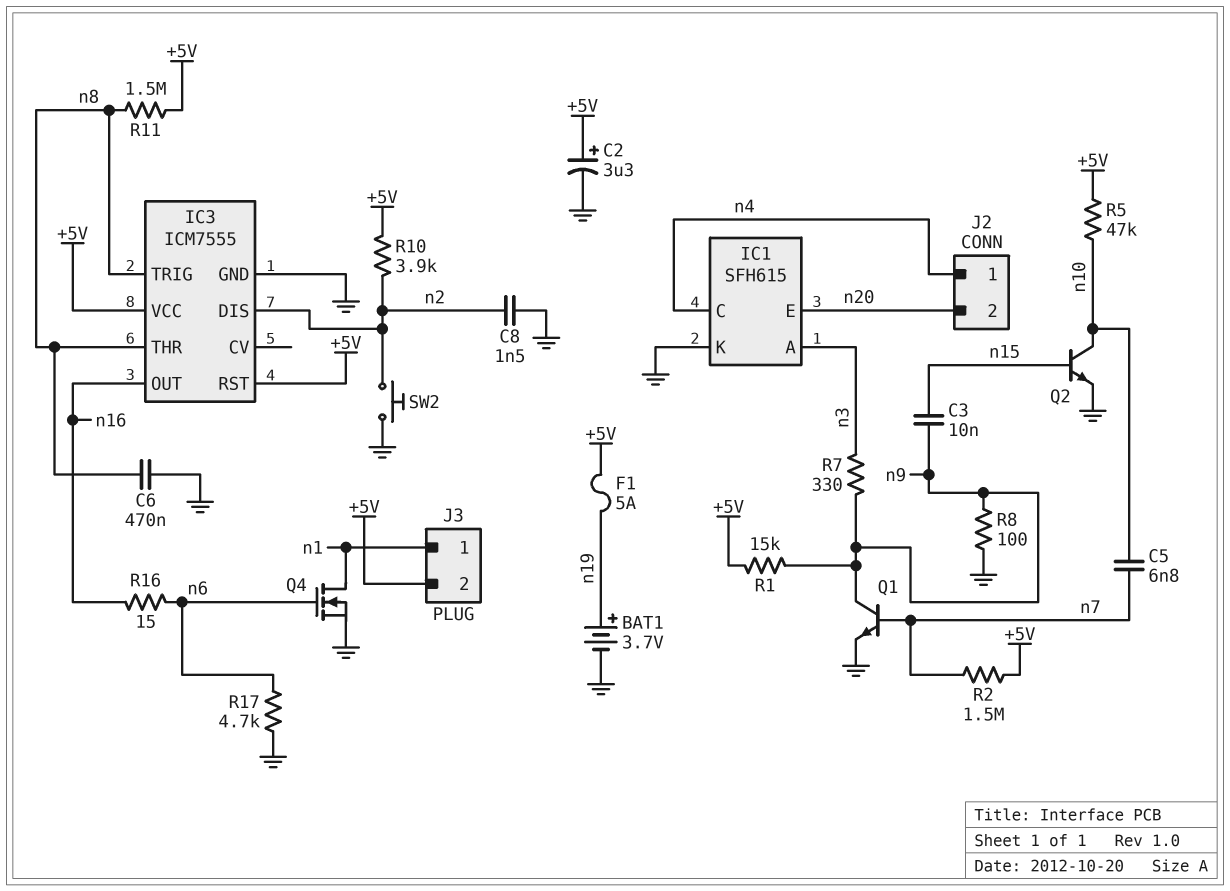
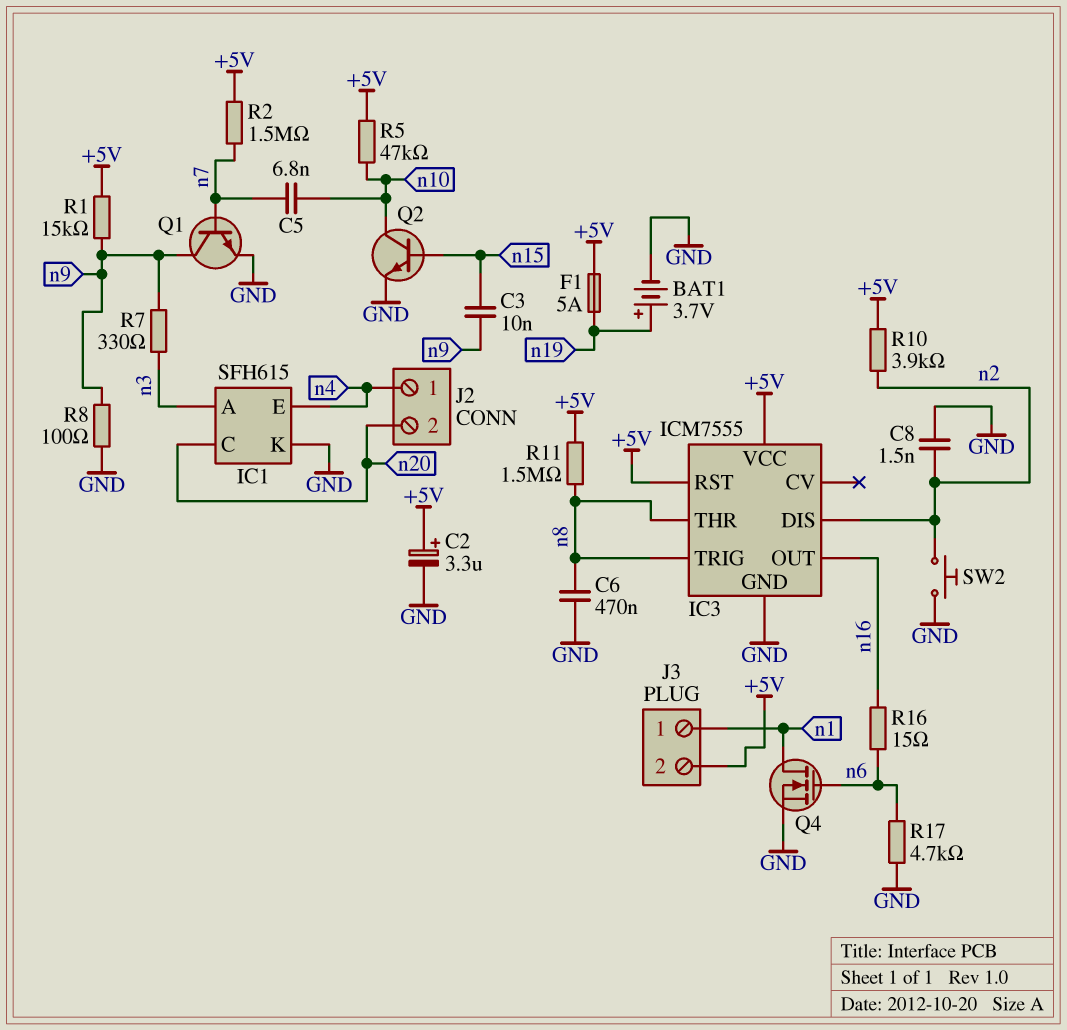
IC1 pin C: n4 -> n20
IC1 pin E: n20 -> n4

